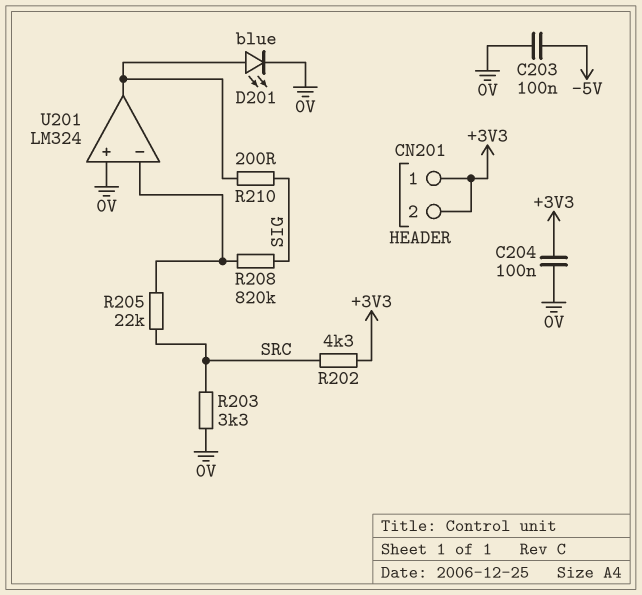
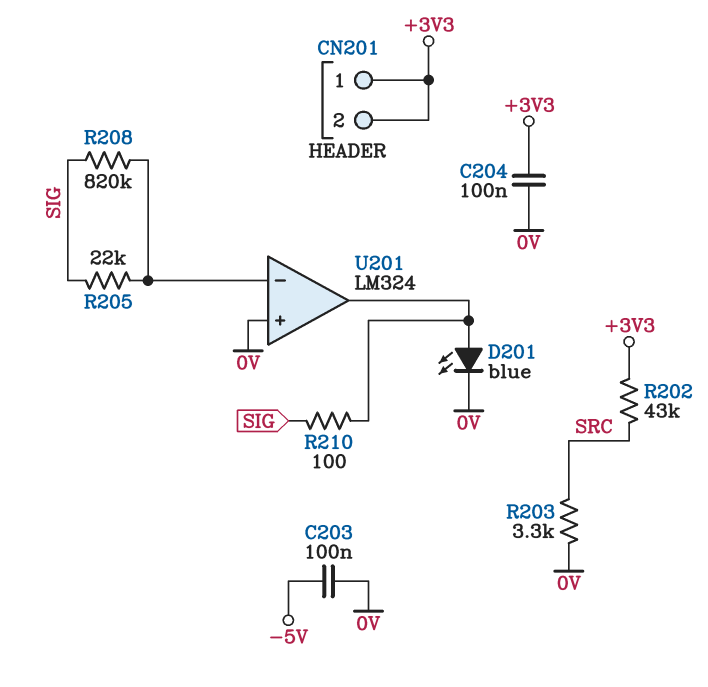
R202: 4.3k (+3V3, SRC) -> 43k (+3V3, SRC)
R205: 22k (SRC, U201/in-) -> 22k (SIG, U201/in-)
R210: 200 (SIG, U201/out) -> 100 (SIG, U201/out)

